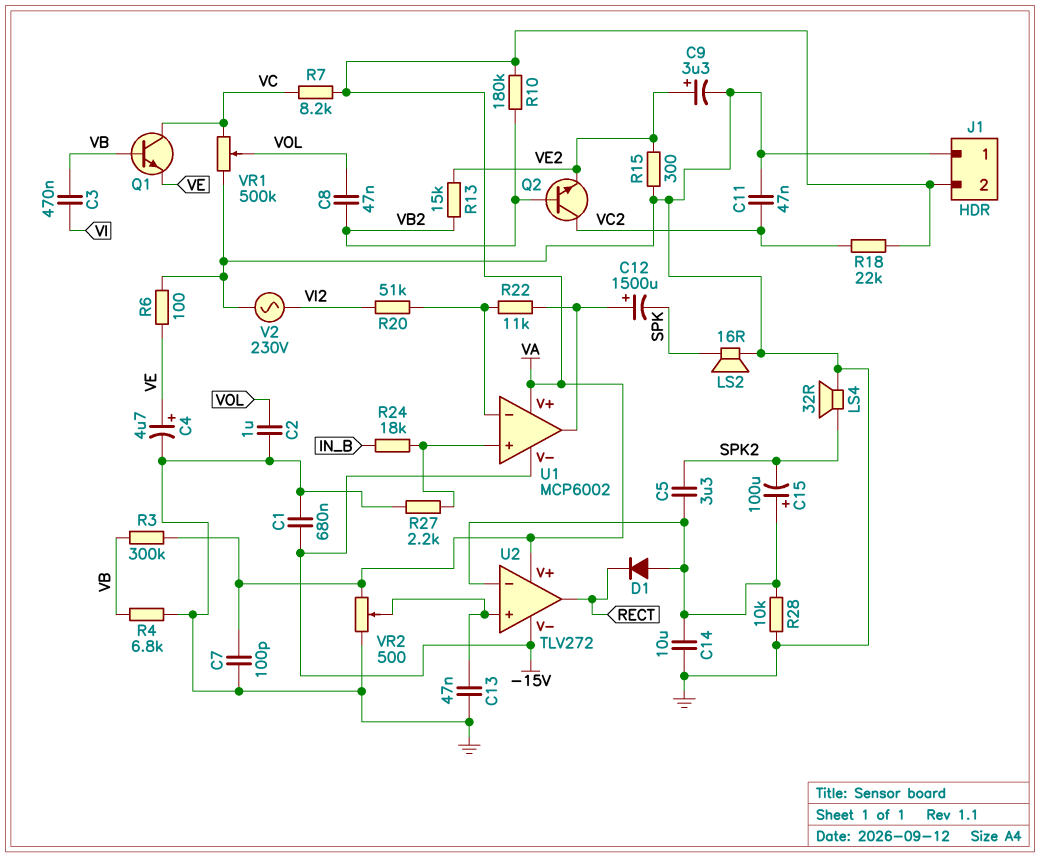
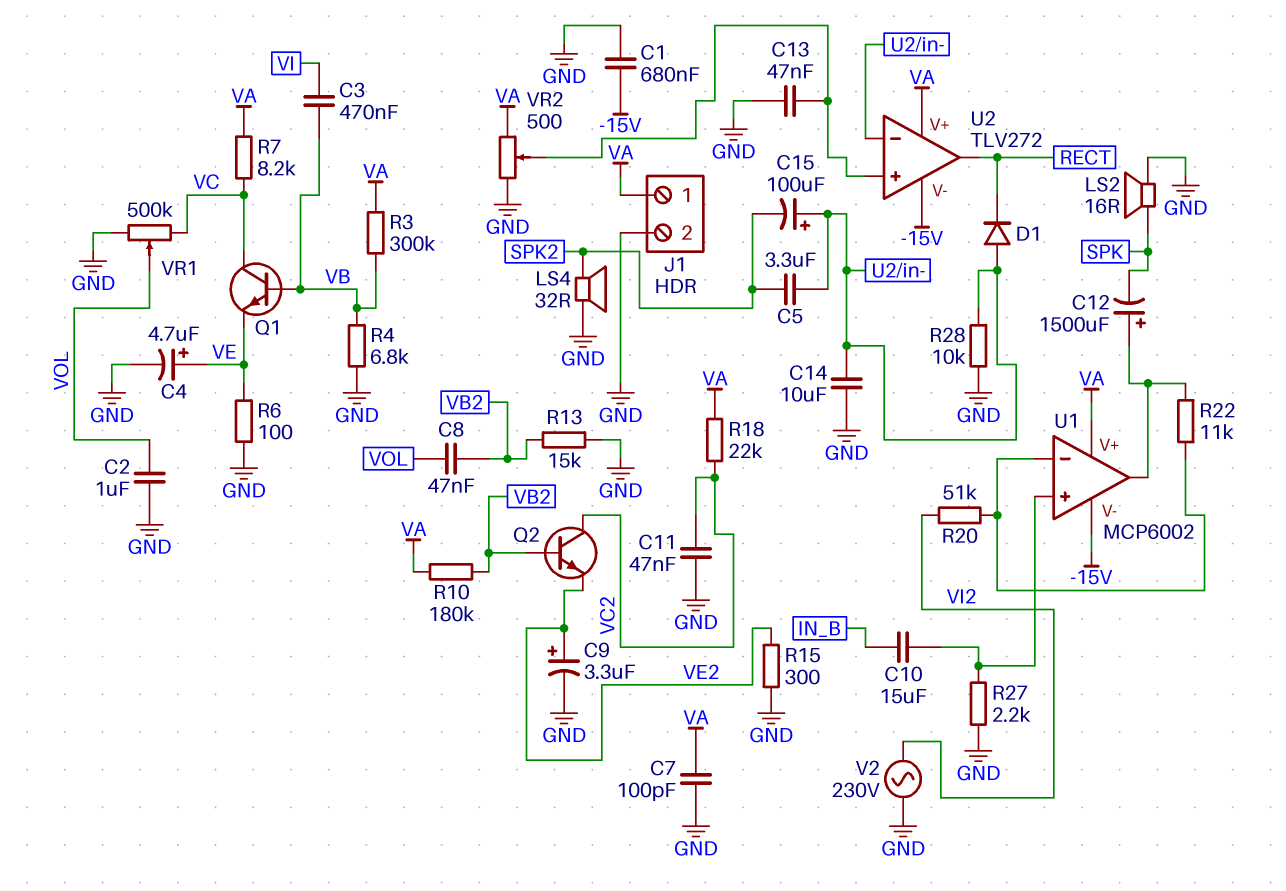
C10: none -> 15uF (IN_B, U1/in+)
J1 pin 1: GND -> VA
J1 pin 2: VA -> GND
R13: 15k (VB2, VE2) -> 15k (GND, VB2)
R24: 18k (IN_B, U1/in+) -> none

